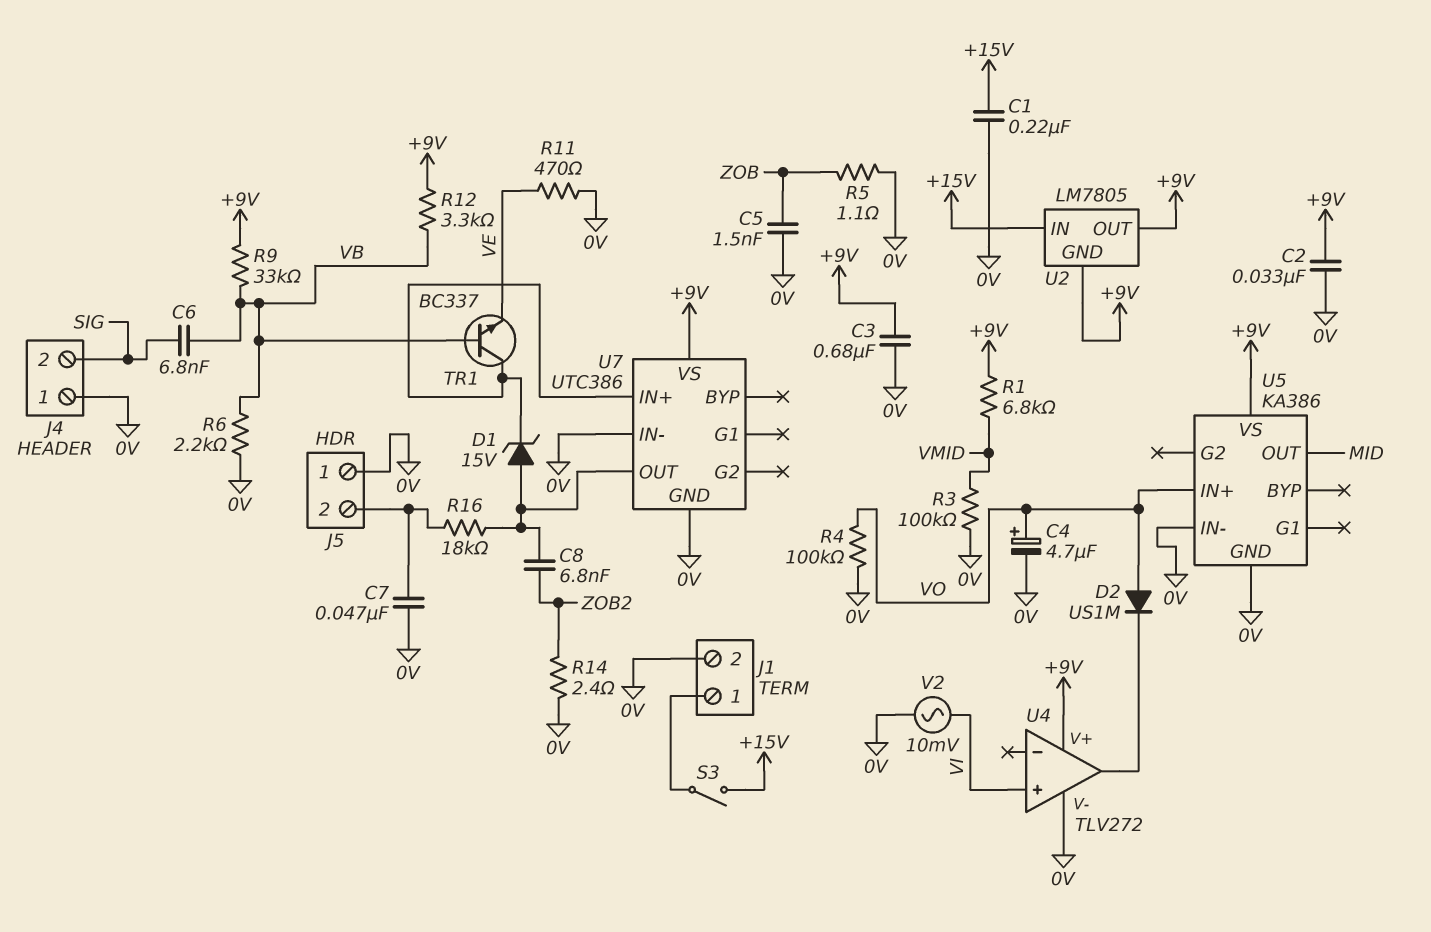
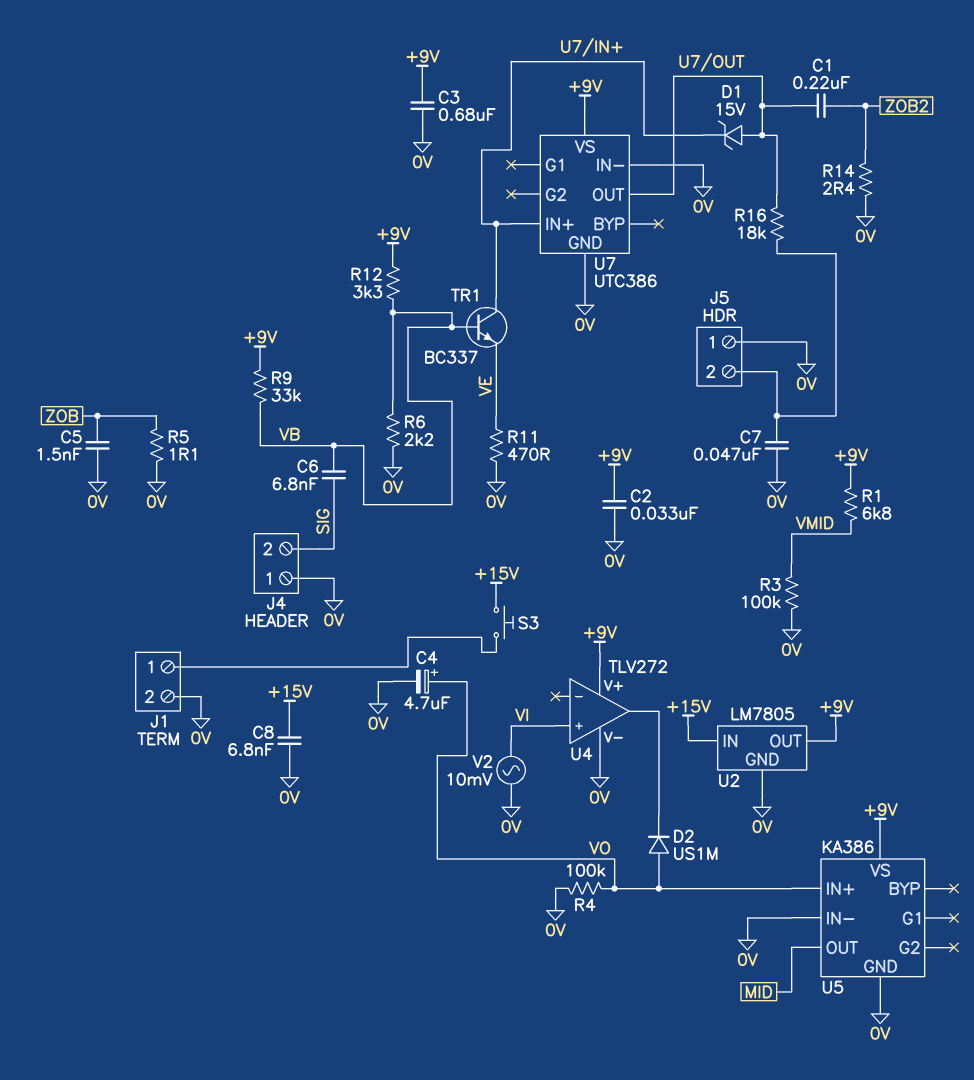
C1: 220nF (+15V, 0V) -> 220nF (U7/OUT, ZOB2)
C8: 6.8nF (U7/OUT, ZOB2) -> 6.8nF (+15V, 0V)
S3: switch (+15V, J1/1) -> button (+15V, J1/1)
U2 pin GND: +9V -> 0V

